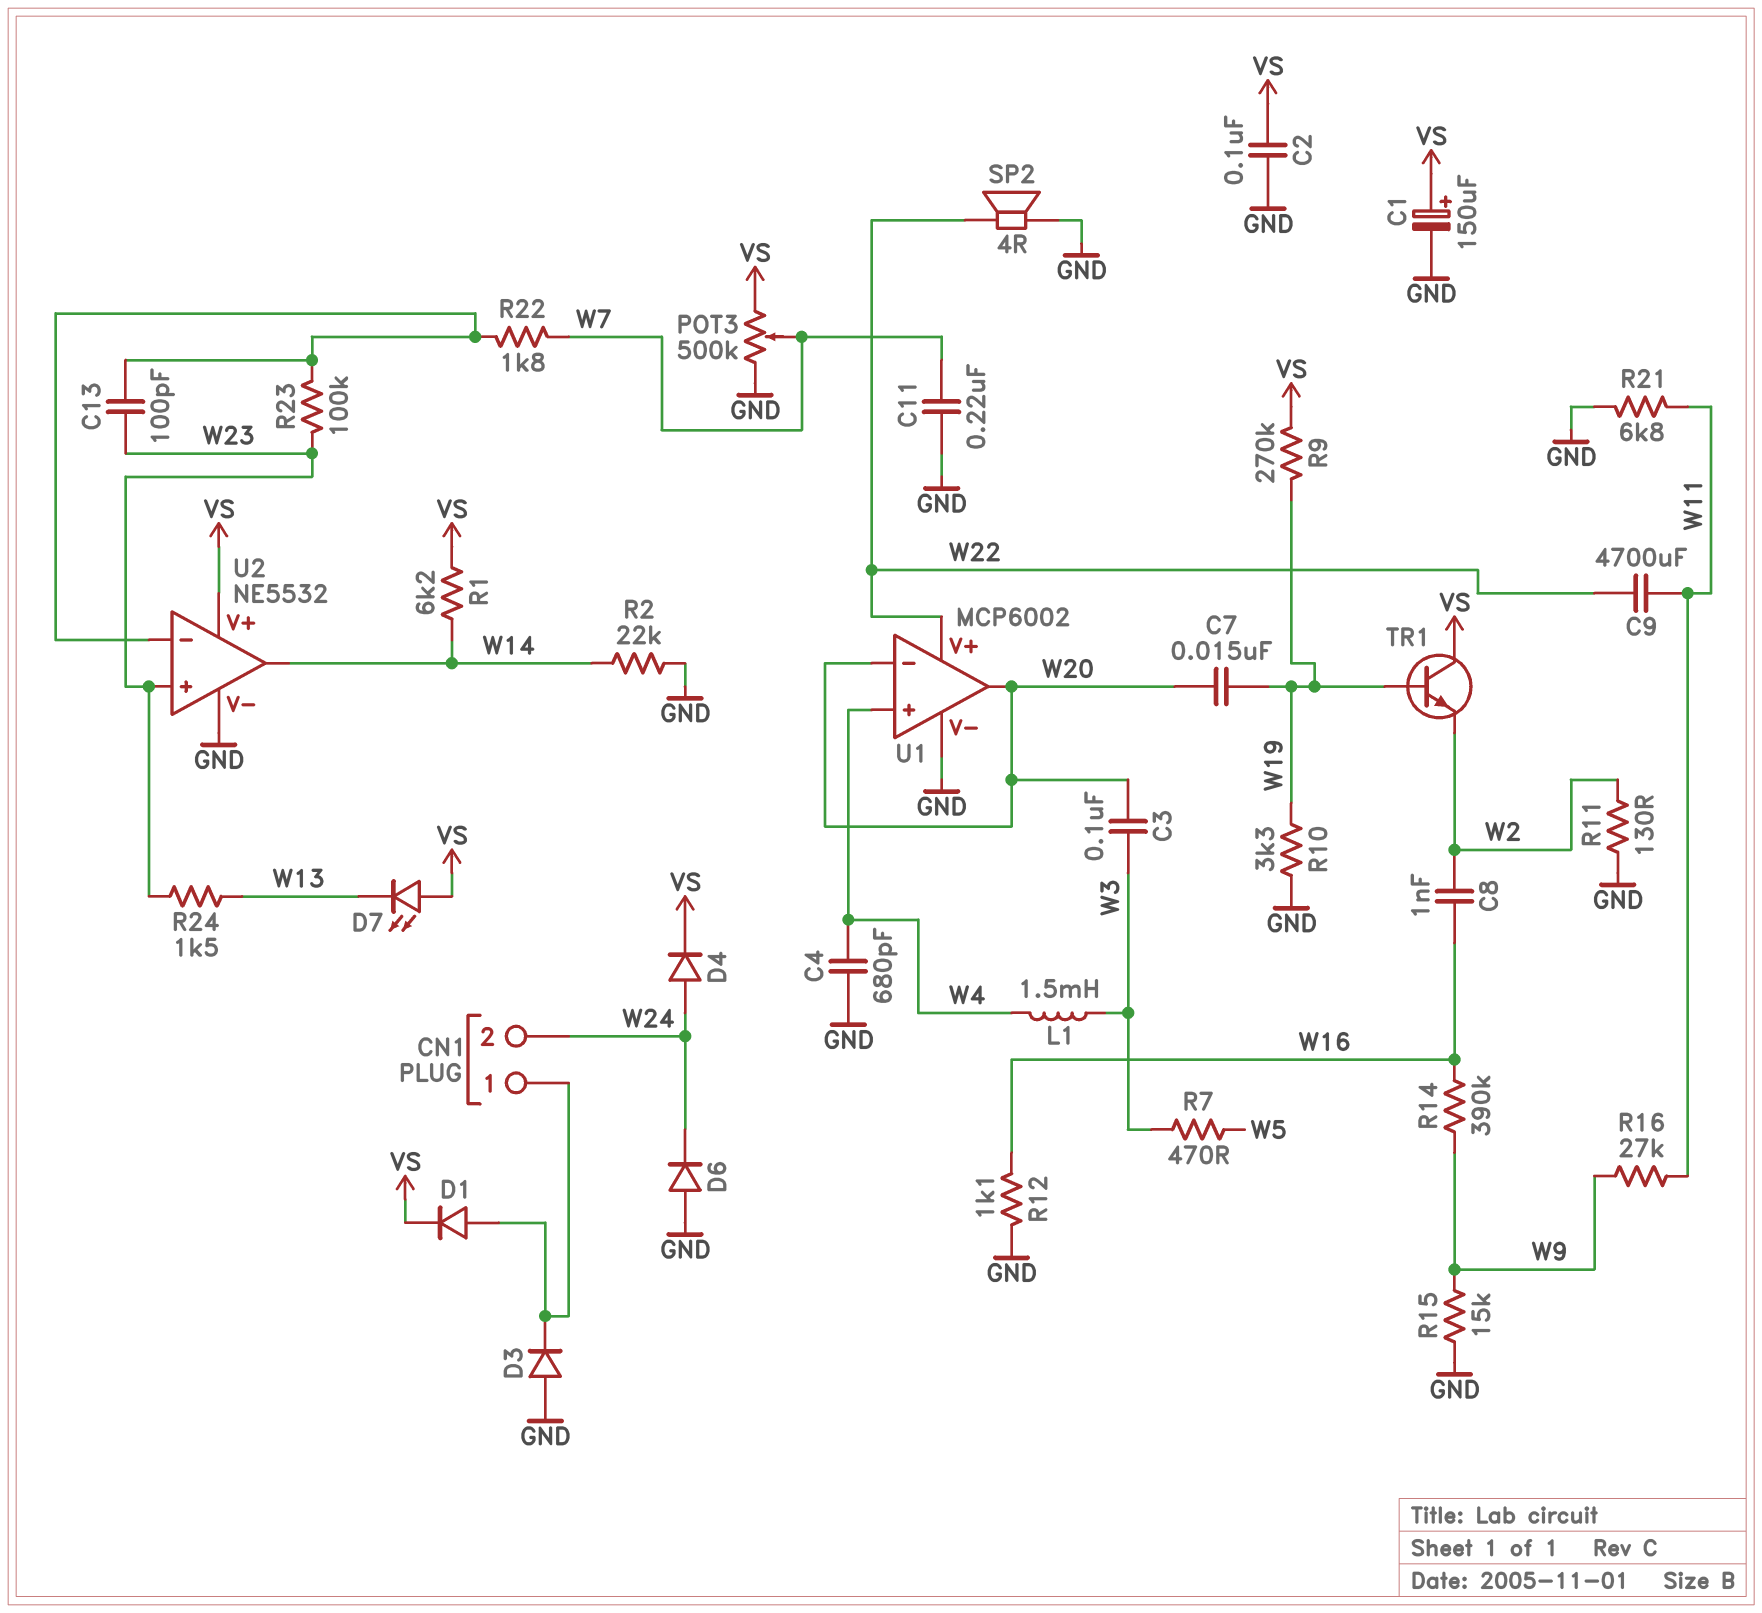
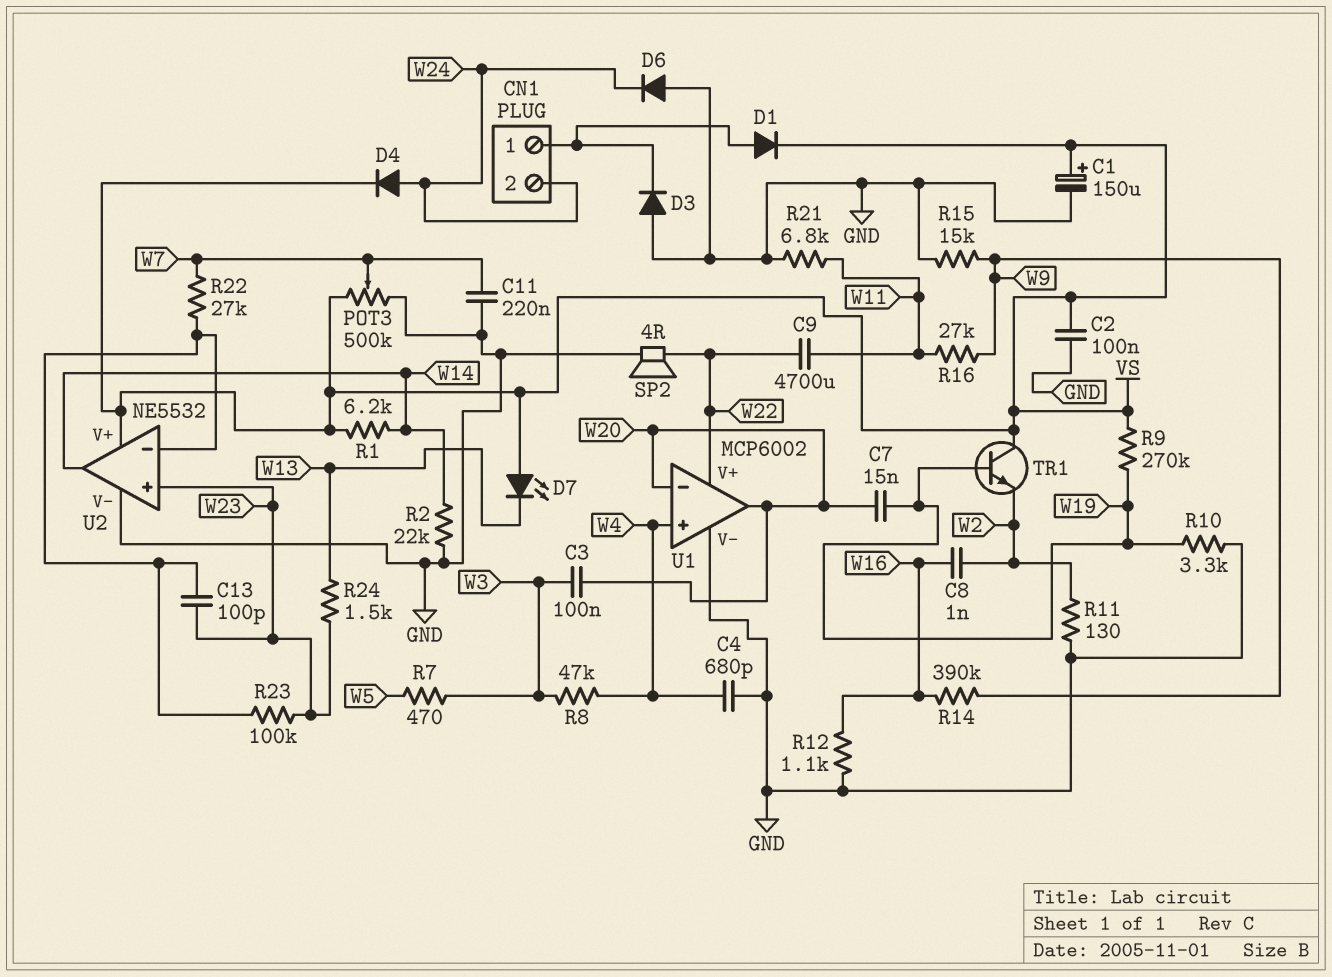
L1: 1.5mH (W3, W4) -> none
R8: none -> 47k (W3, W4)
R22: 1.8k (U2/in-, W7) -> 27k (U2/in-, W7)

